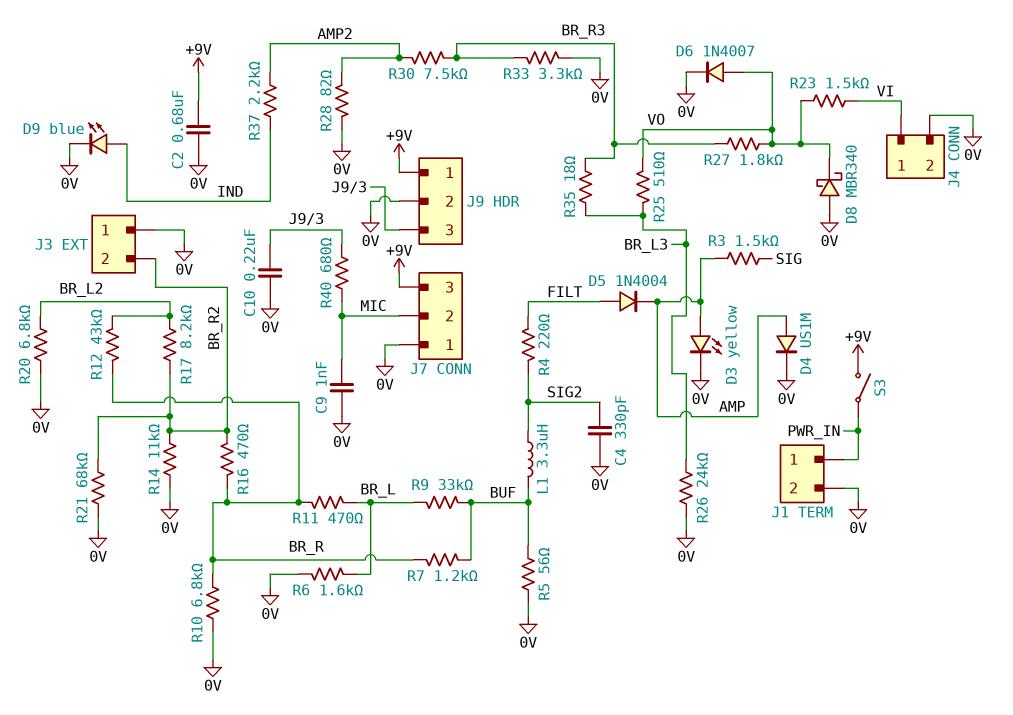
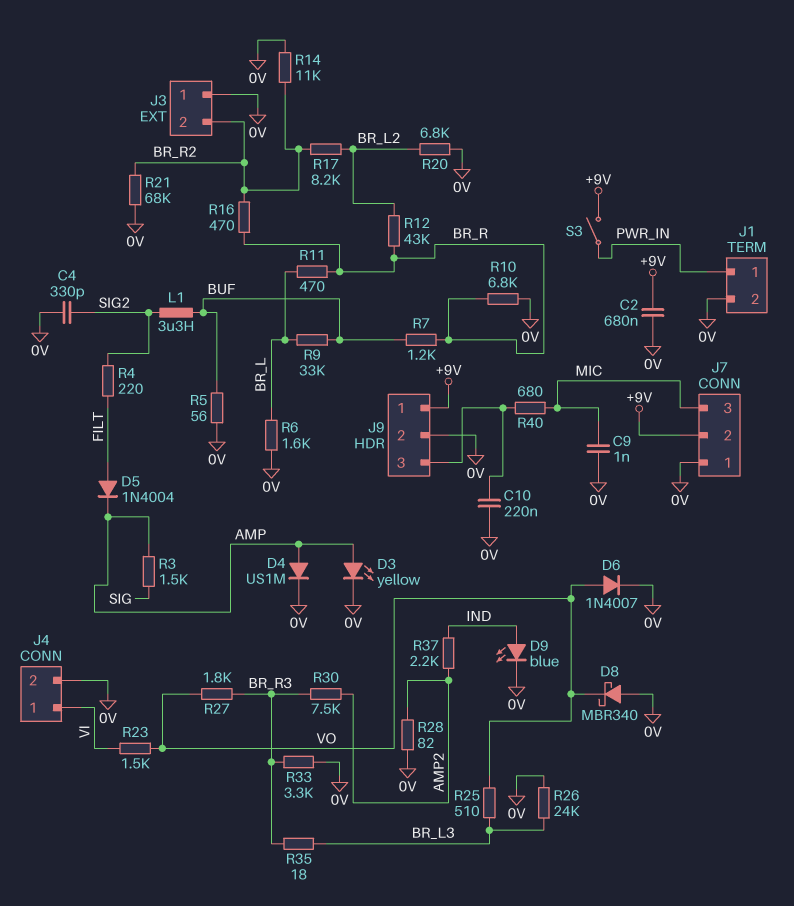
J7 pin 2: MIC -> +9V
J7 pin 3: +9V -> MIC

